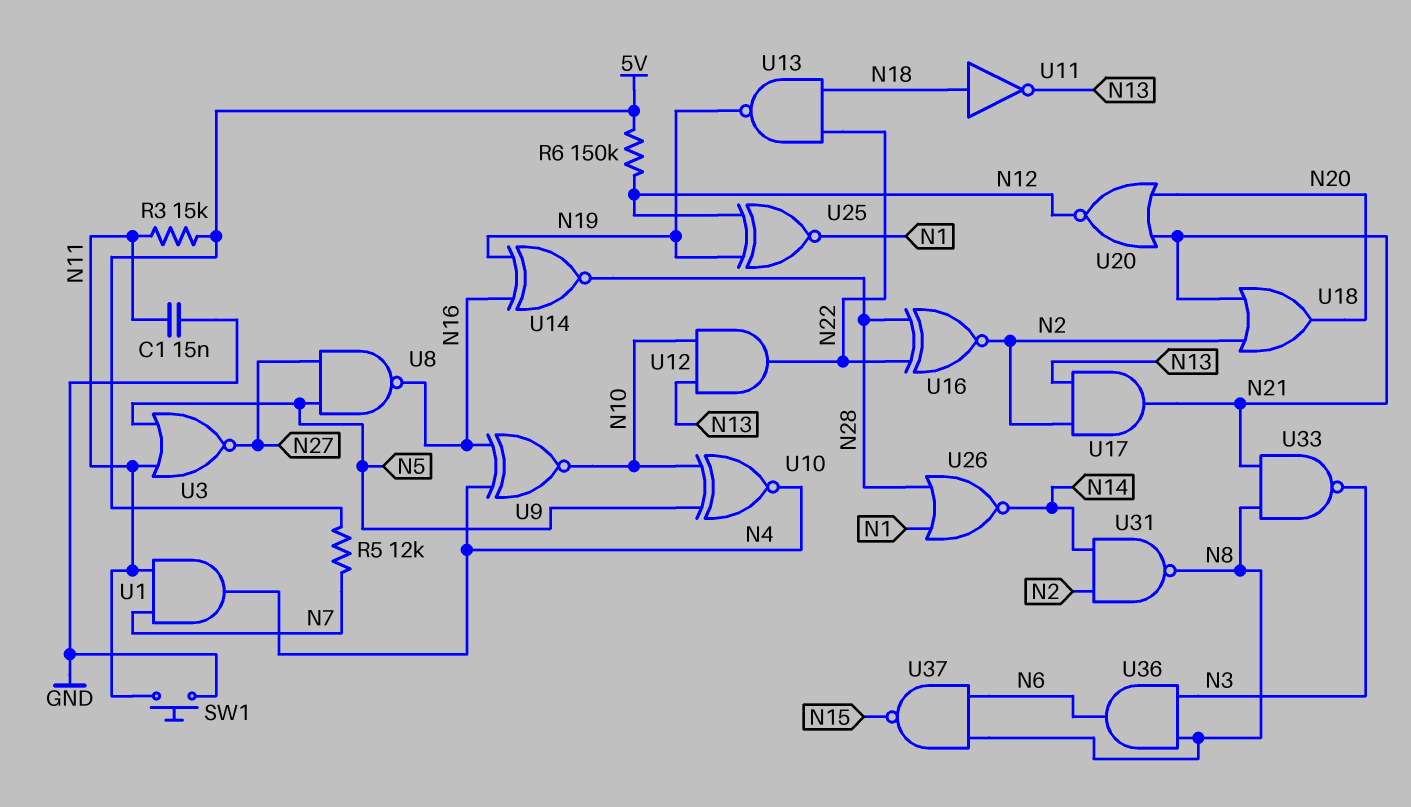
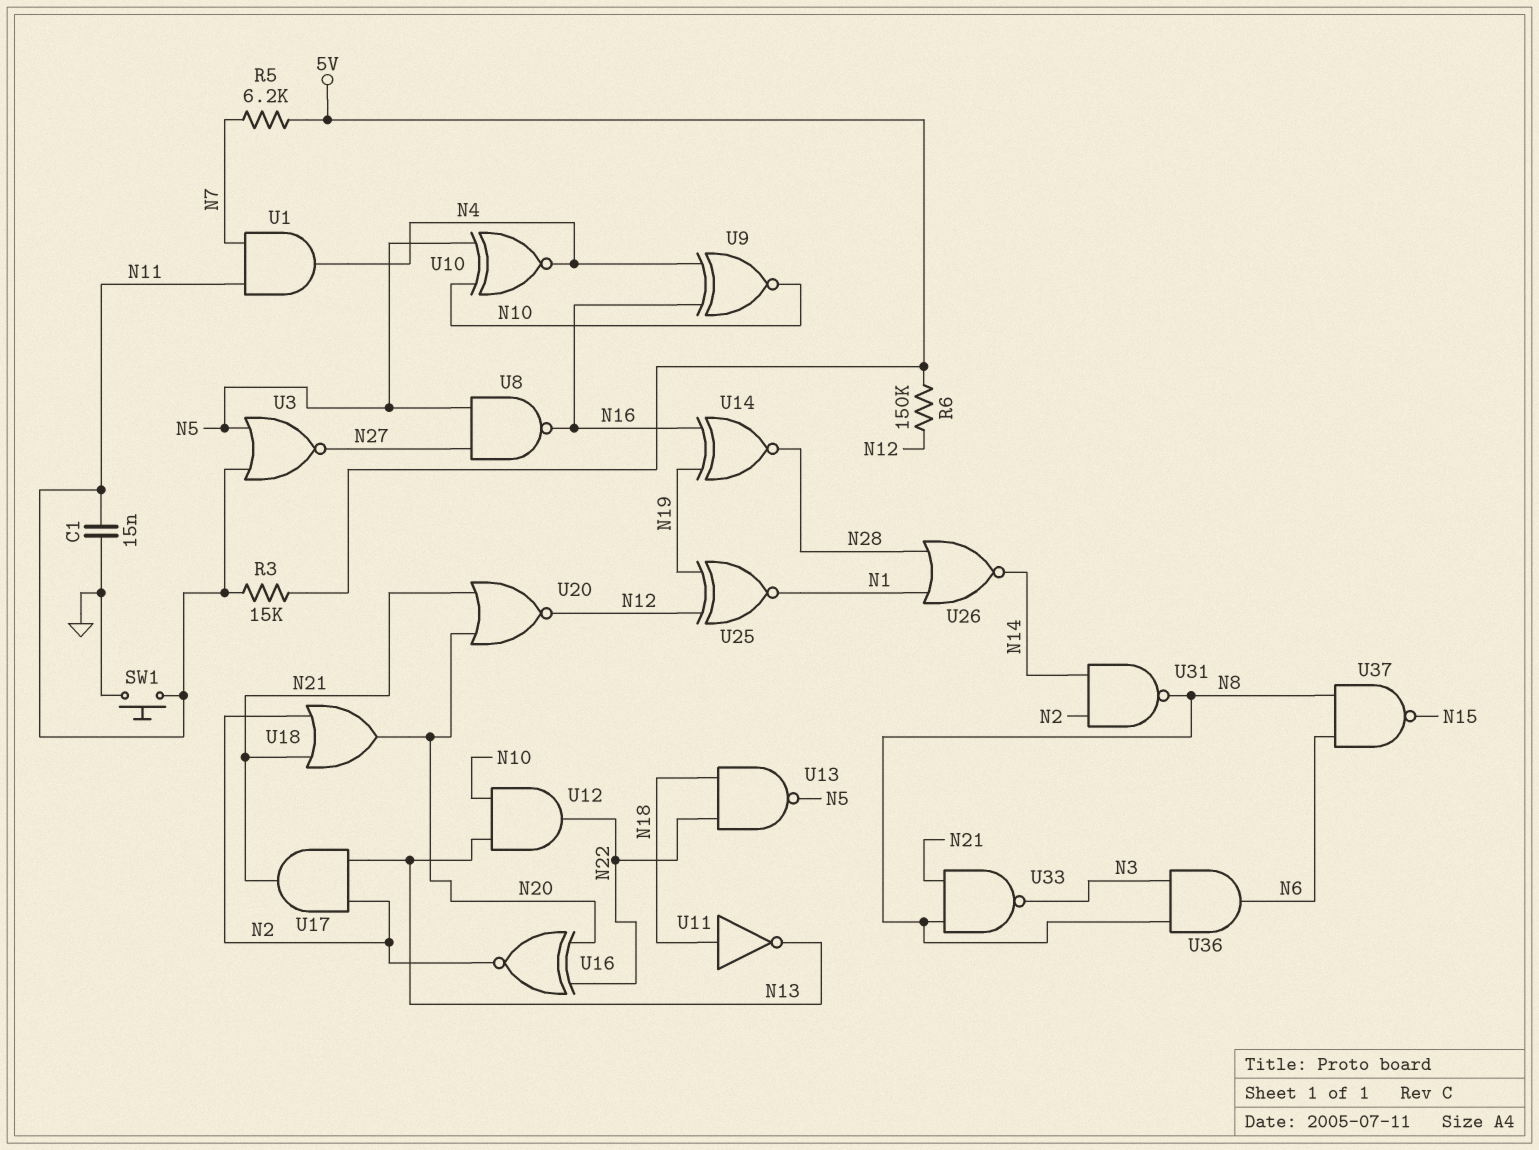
R5: 12k (5V, N7) -> 6.2k (5V, N7)
U13: NAND (in N18, in N22, out N19) -> NAND (in N18, in N22, out N5)
U16: XNOR (in N22, in N28, out N2) -> XNOR (in N20, in N22, out N2)

